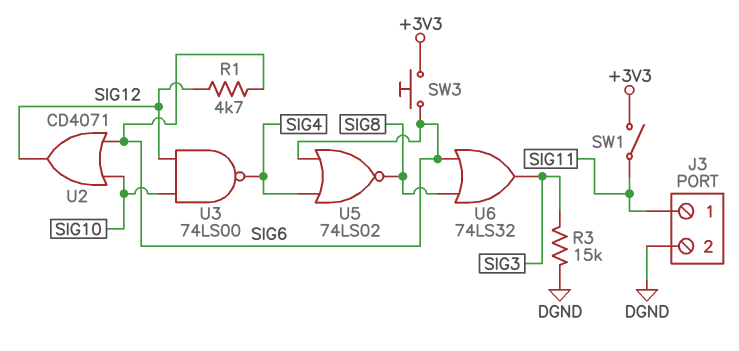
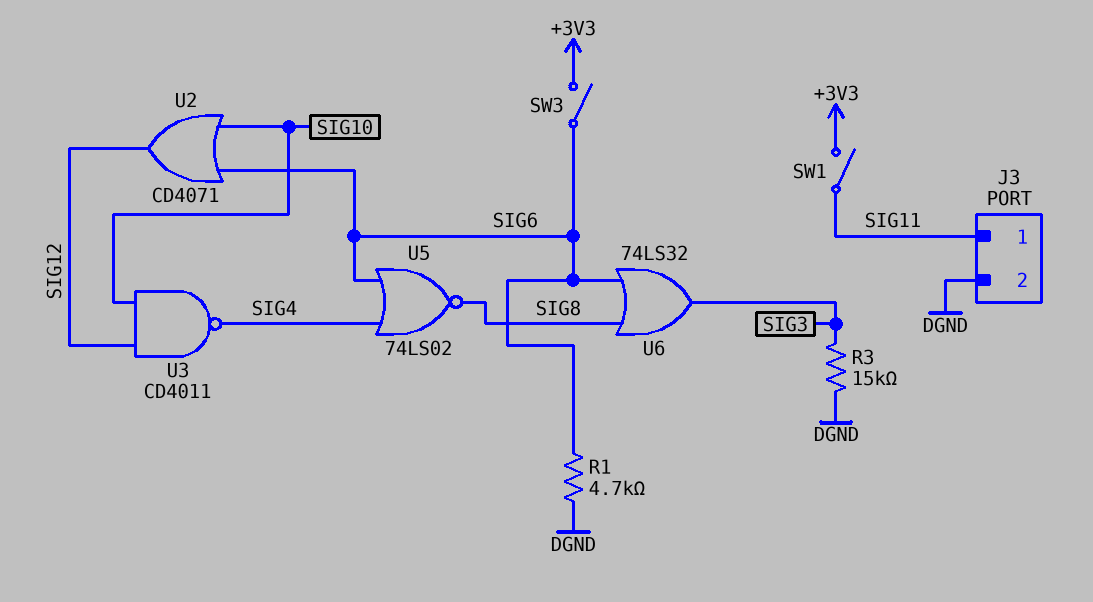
R1: 4.7k (SIG6, SIG12) -> 4.7k (DGND, SIG6)
SW3: button (+3V3, SIG6) -> switch (+3V3, SIG6)
U3: NAND 74LS00 (in SIG10, in SIG12, out SIG4) -> NAND CD4011 (in SIG10, in SIG12, out SIG4)

